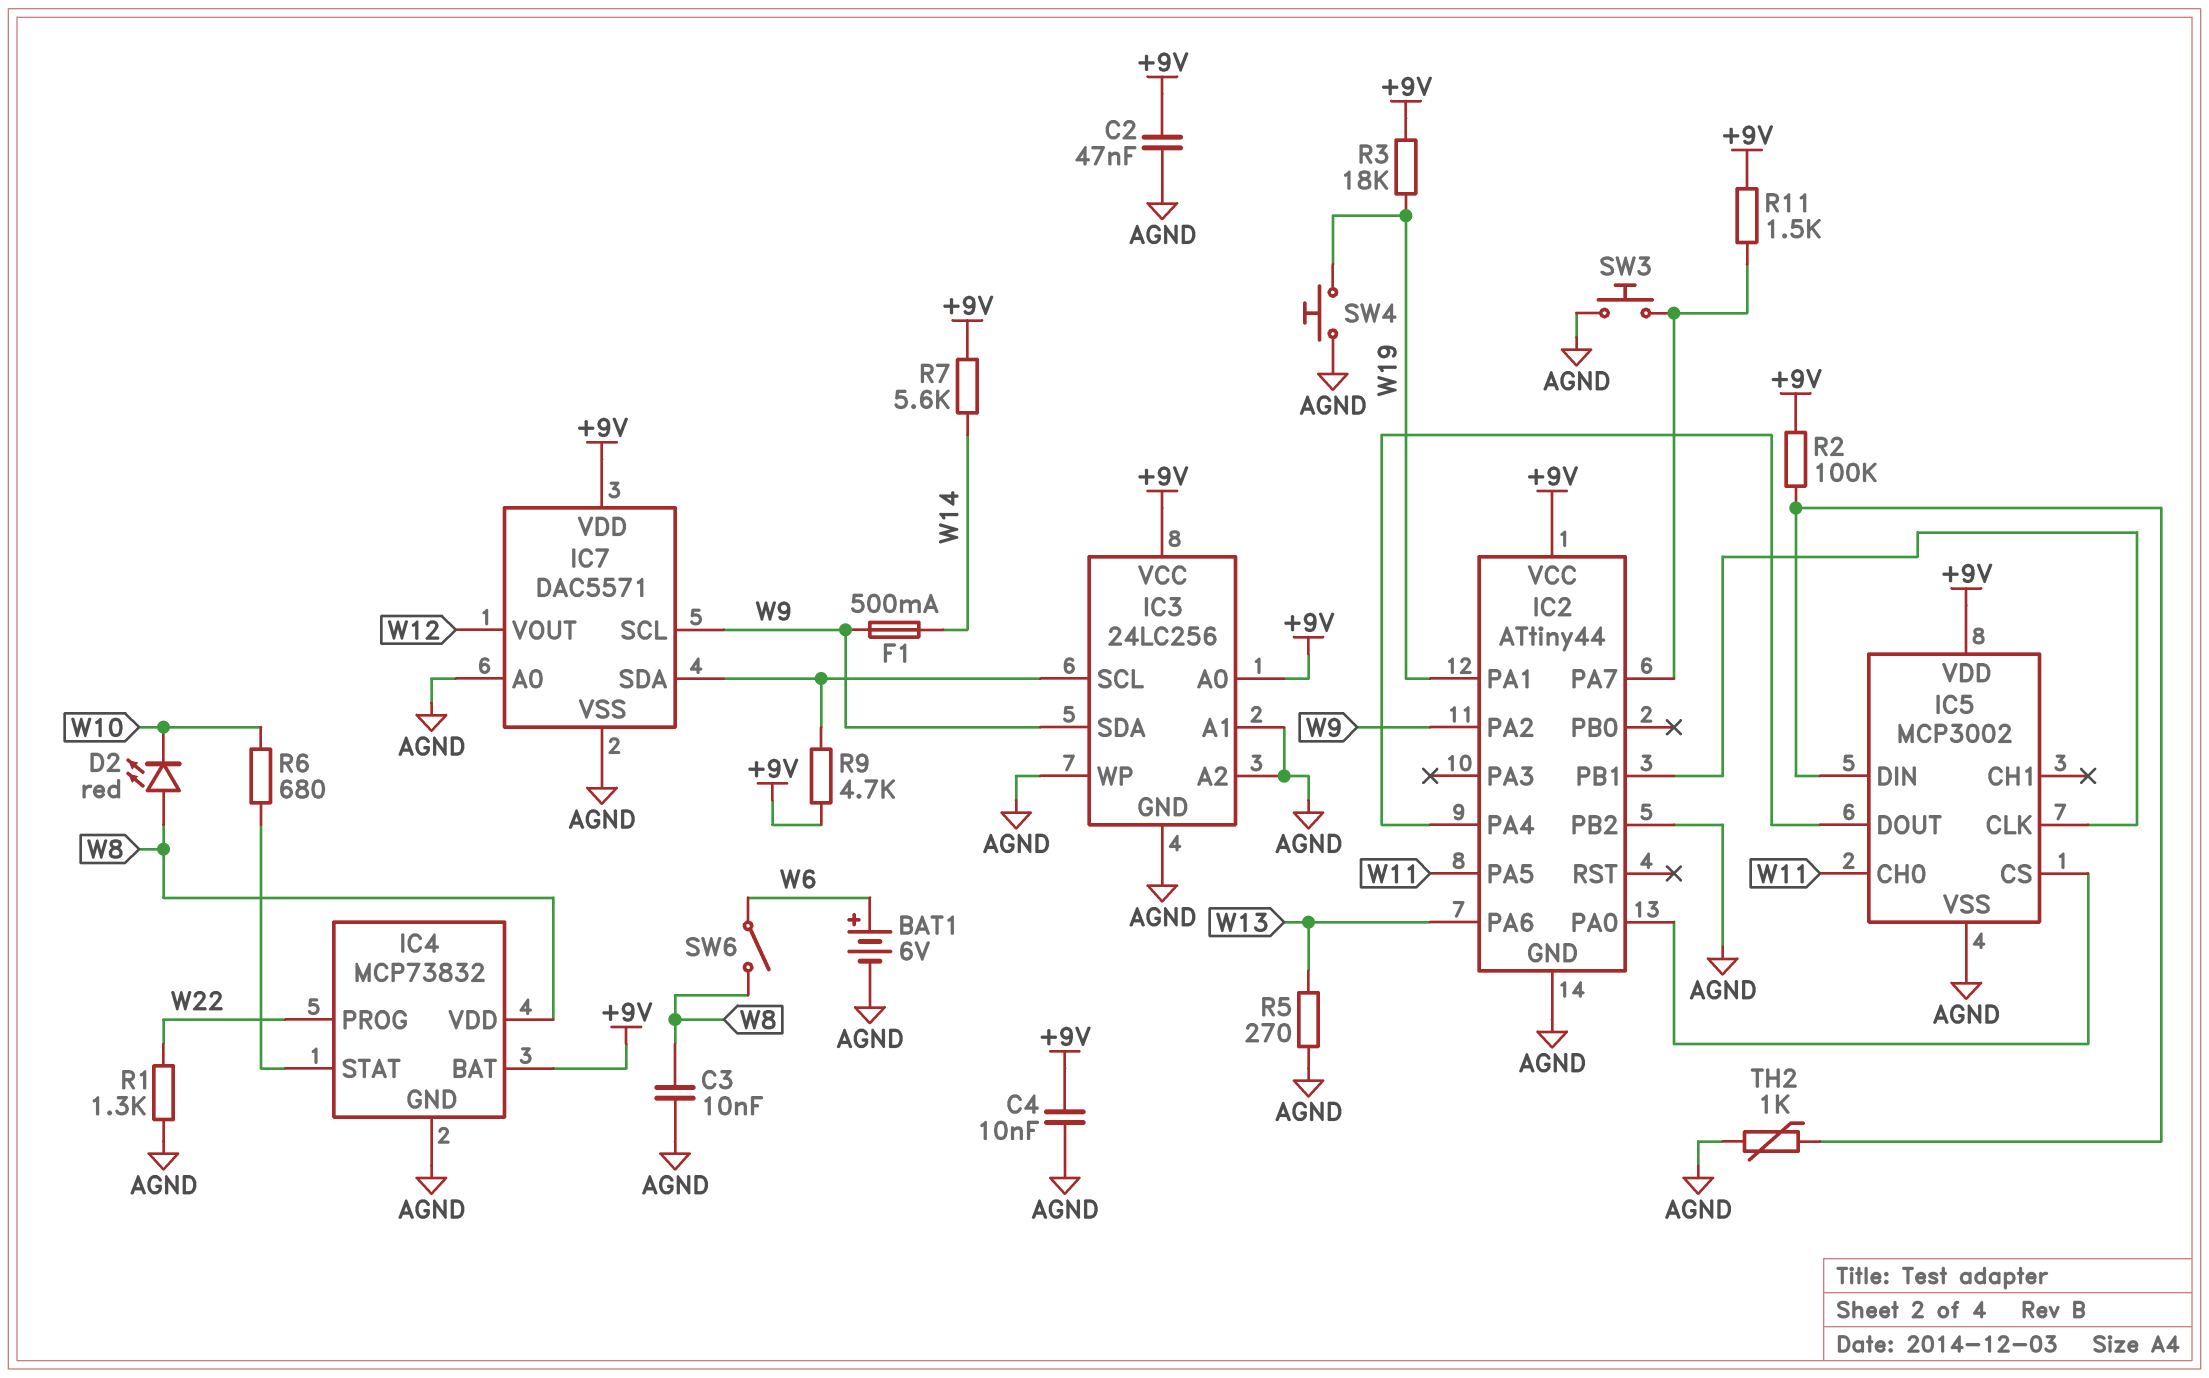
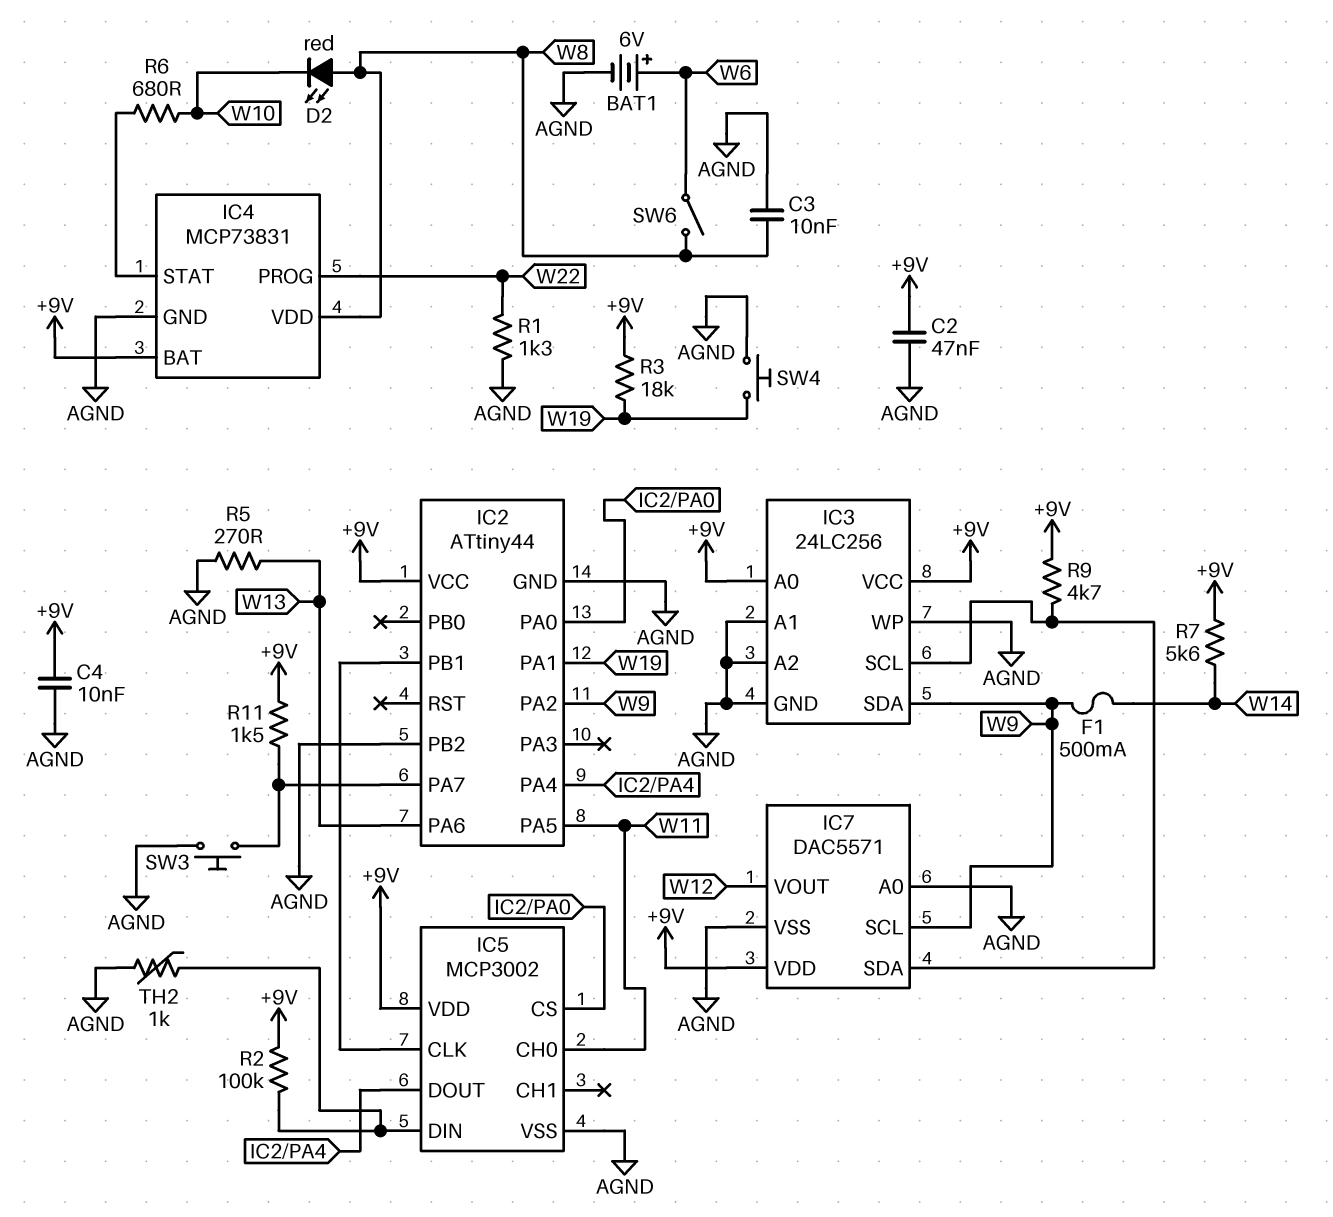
IC4: MCP73832 -> MCP73831

